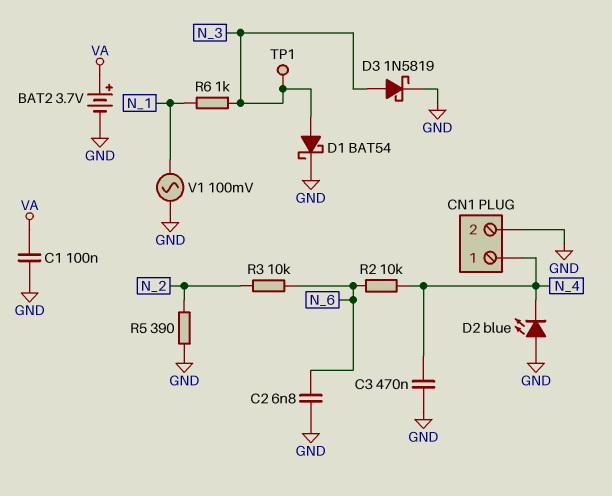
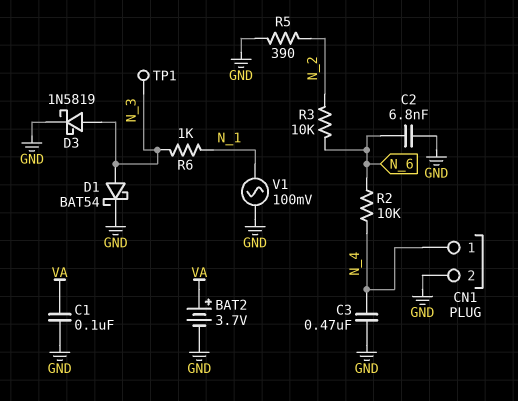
D2: LED blue (A GND, K N_4) -> none

